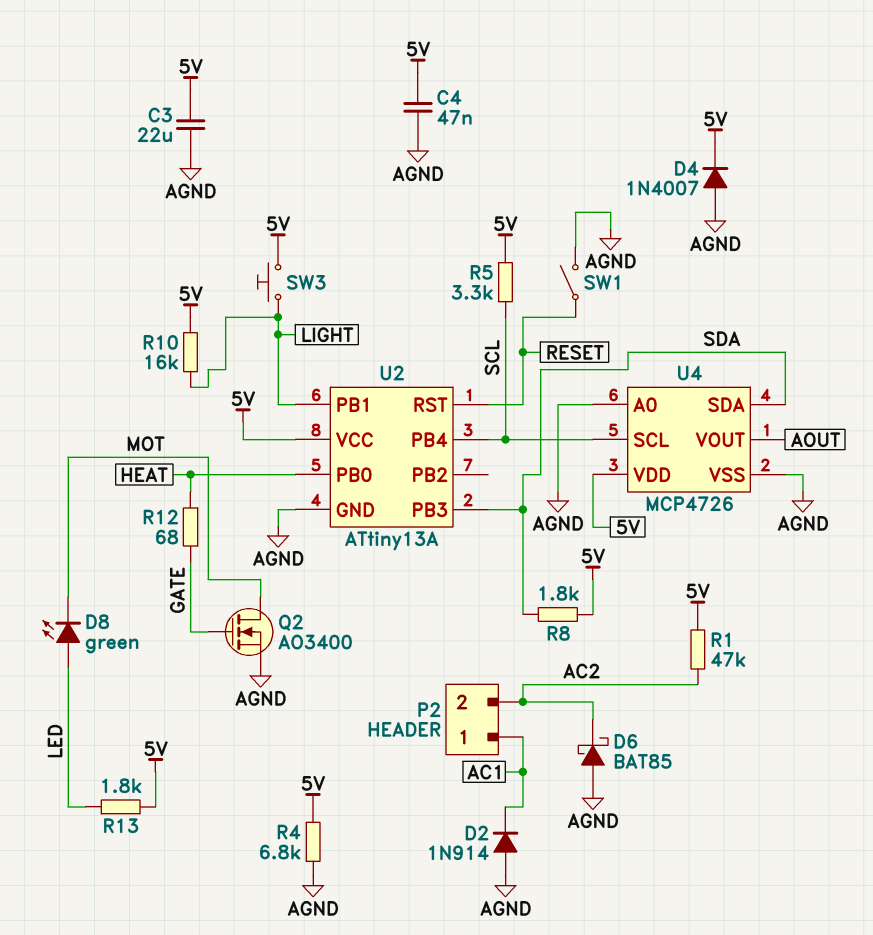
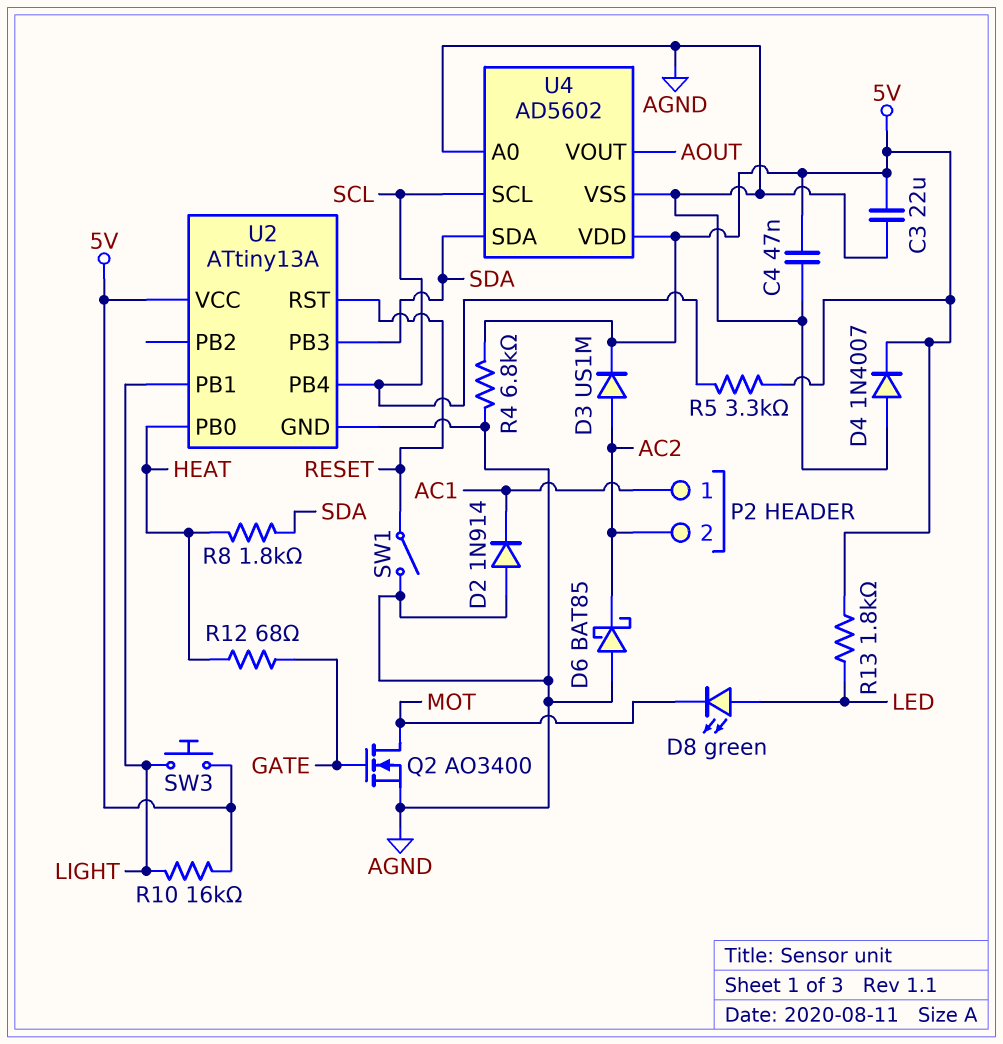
D3: none -> diode US1M (A AC2, K 5V)
R1: 47k (5V, AC2) -> none
R8: 1.8k (5V, SDA) -> 1.8k (HEAT, SDA)
U4: MCP4726 -> AD5602

